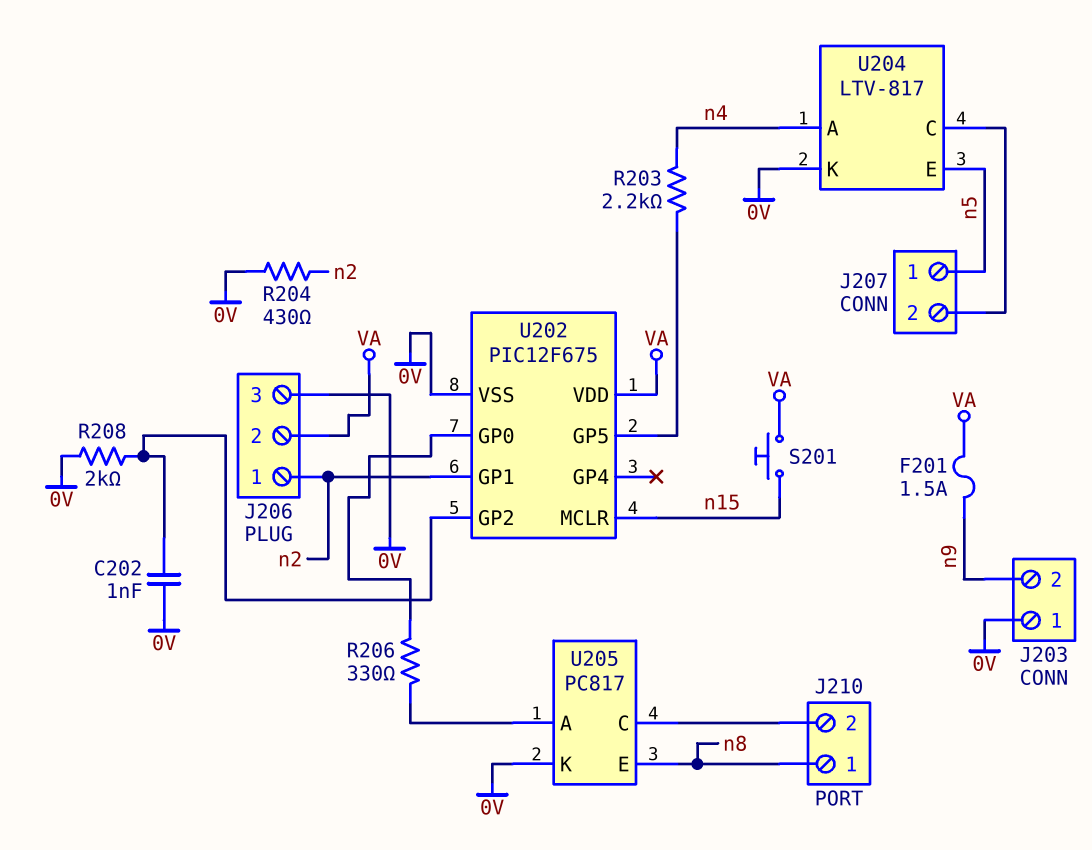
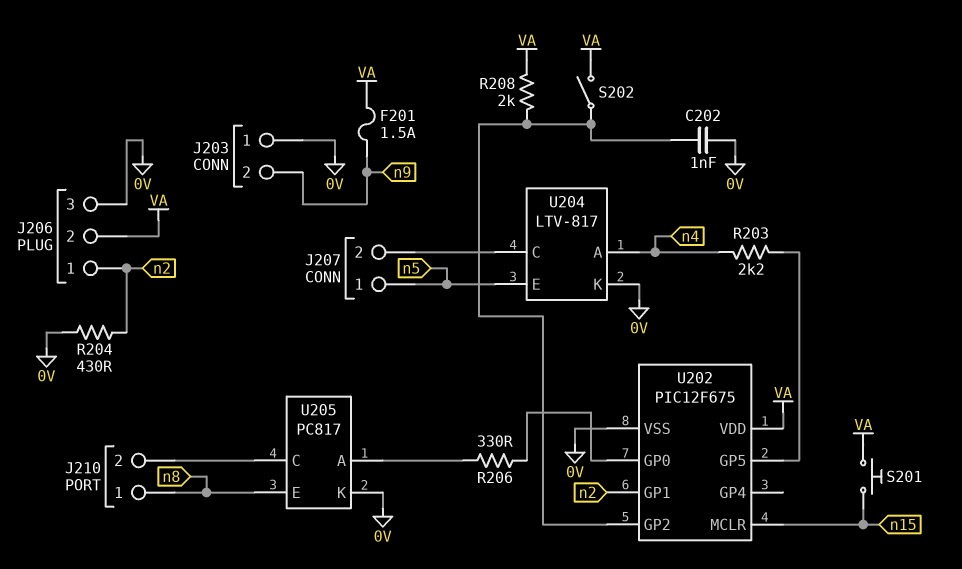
R208: 2k (0V, U202/GP2) -> 2k (U202/GP2, VA)
S202: none -> switch (U202/GP2, VA)

